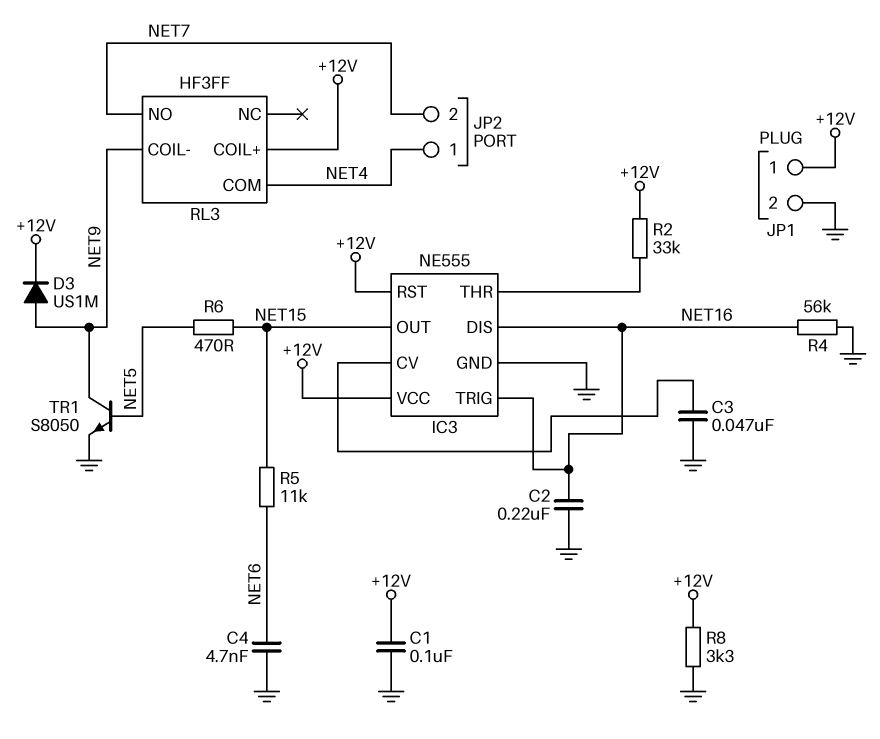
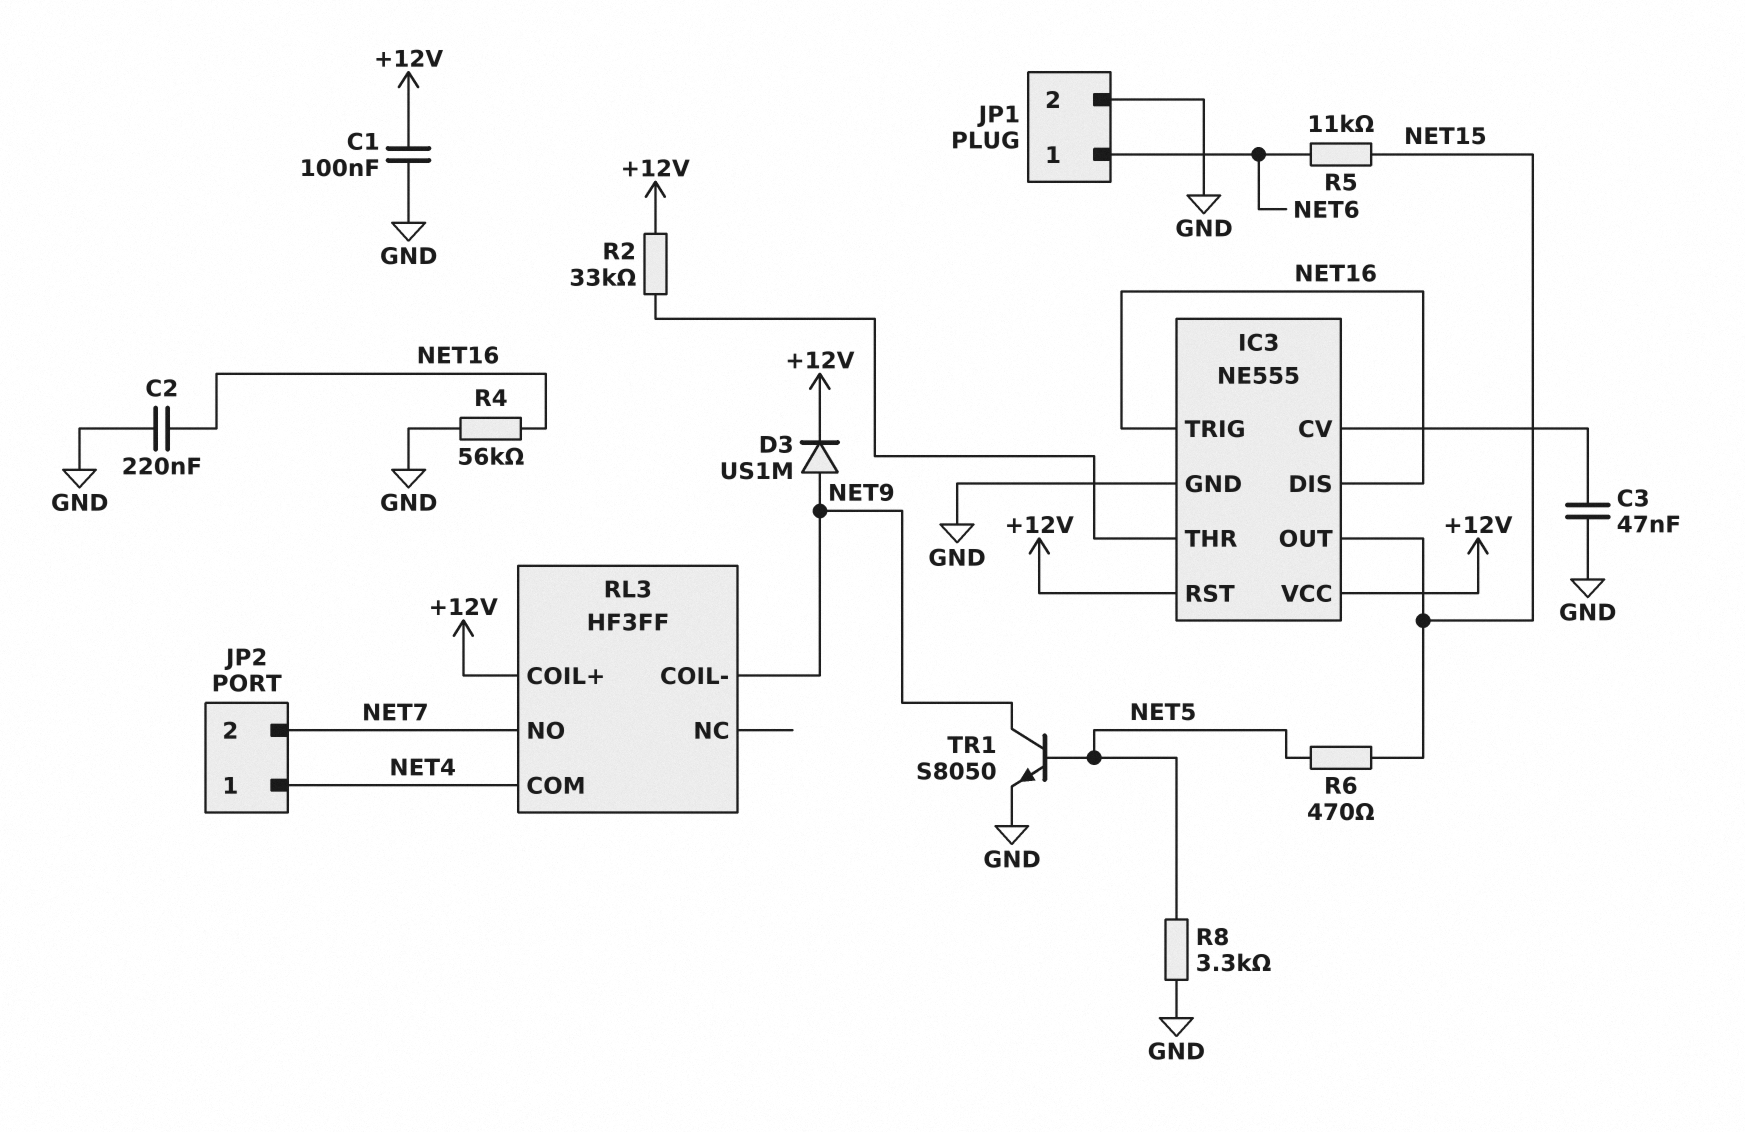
C4: 4.7nF (GND, NET6) -> none
JP1 pin 1: +12V -> NET6
R8: 3.3k (+12V, GND) -> 3.3k (GND, NET5)

